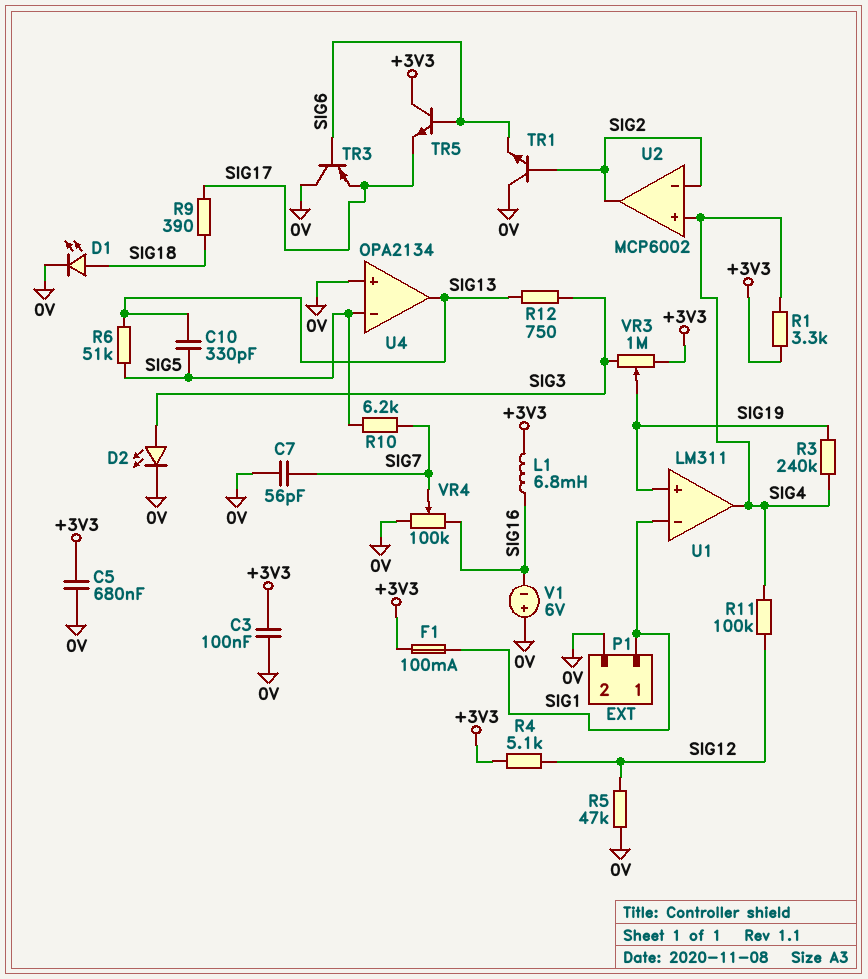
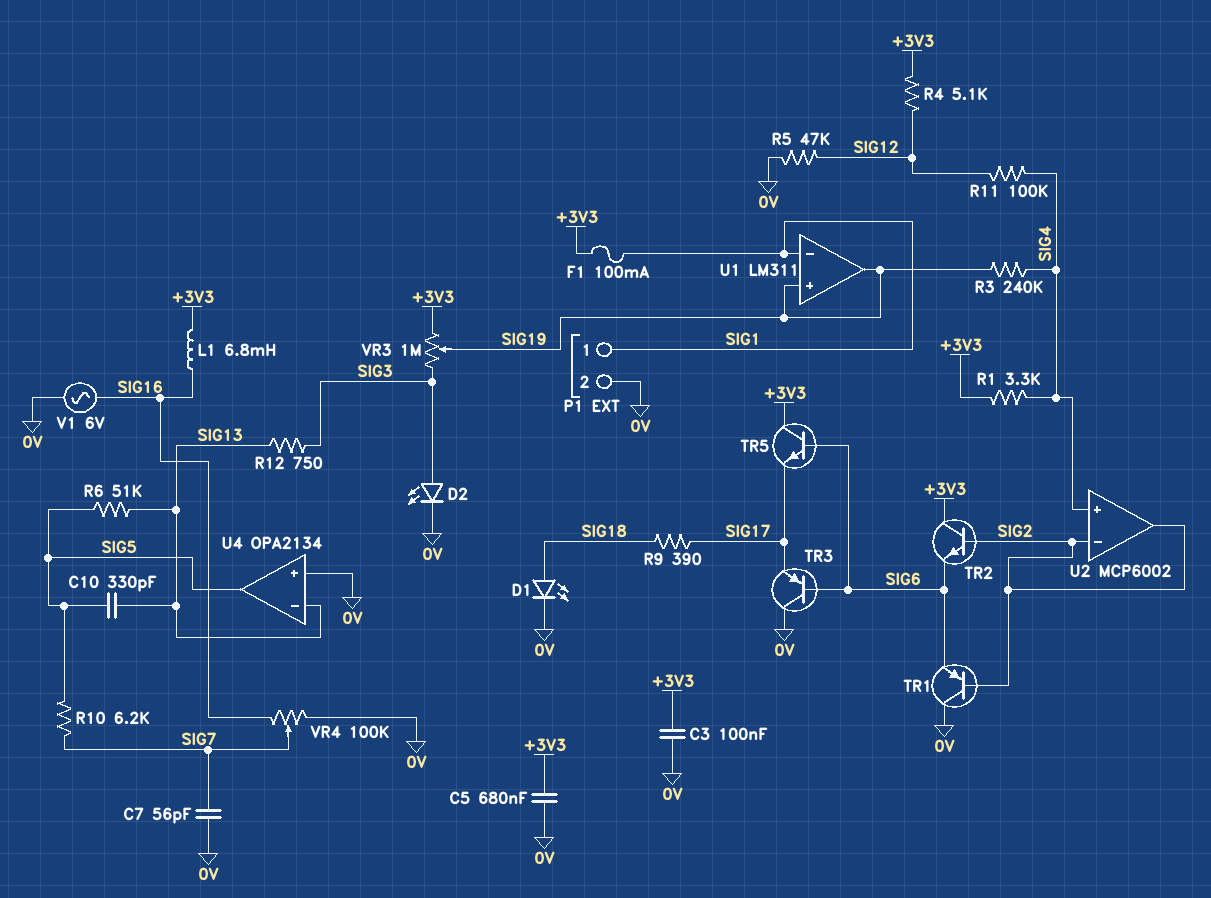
TR1: NPN (B SIG2, C 0V, E SIG6) -> PNP (B SIG2, C 0V, E SIG6)
TR2: none -> NPN (B SIG2, C +3V3, E SIG6)
U1 pin out: SIG4 -> SIG19
U4 pin in-: SIG5 -> SIG13
U4 pin out: SIG13 -> SIG5
V1: 6V (plus 0V, minus SIG16) -> AC 6V (0V, SIG16)

